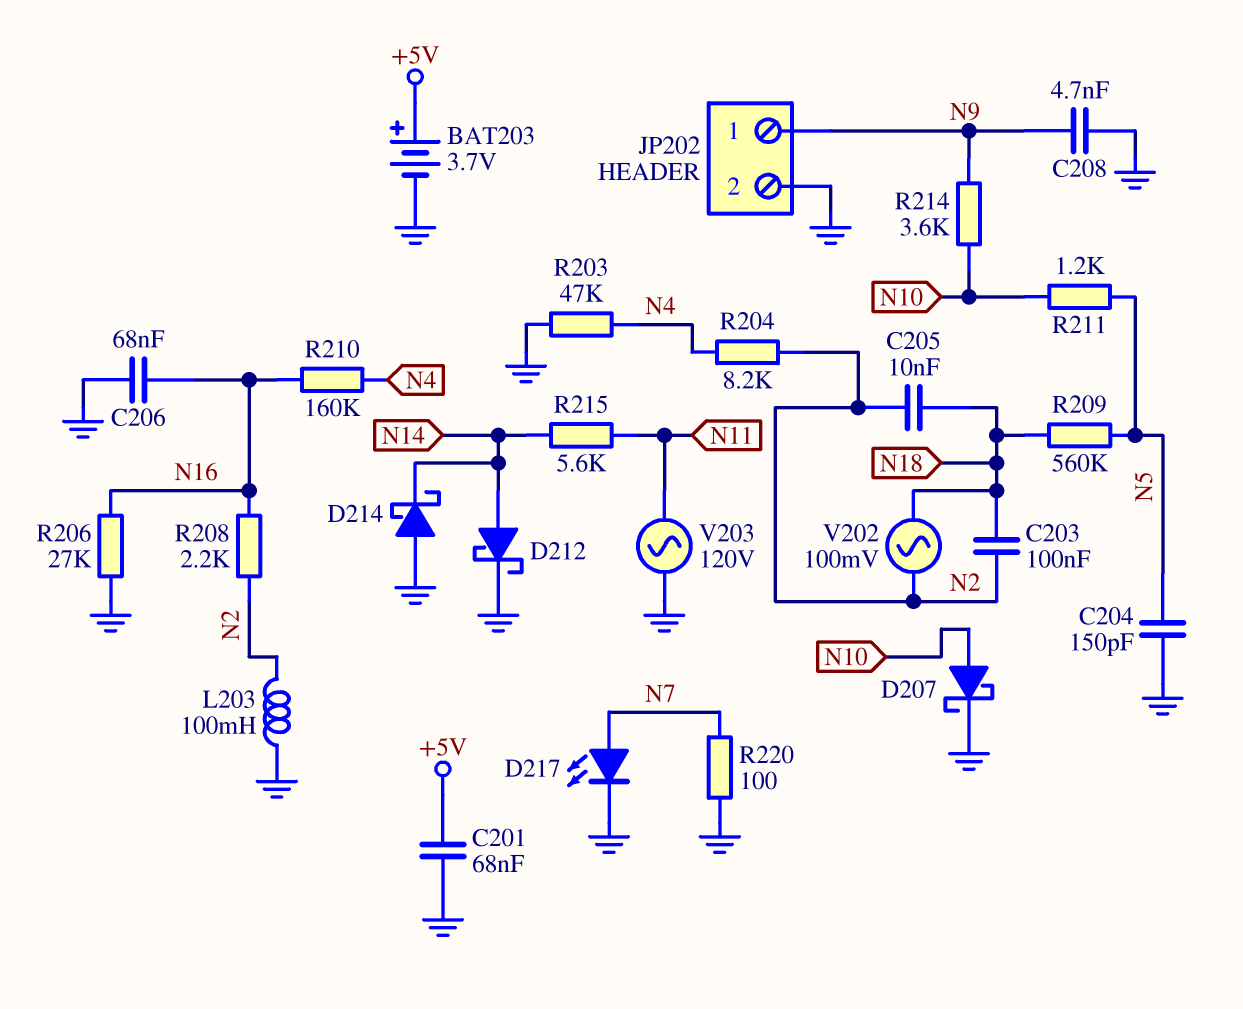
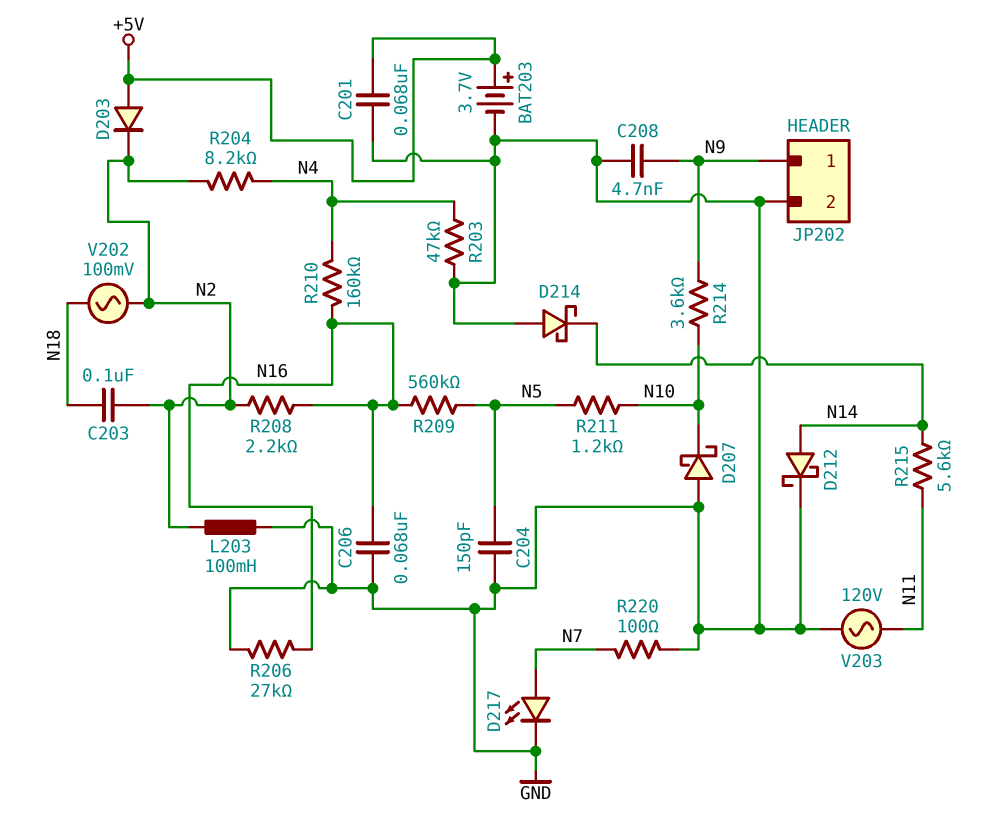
C205: 10nF (N2, N18) -> none
D203: none -> diode (A +5V, K N2)
D207: schottky (A N10, K GND) -> schottky (A GND, K N10)
R209: 560k (N5, N18) -> 560k (N5, N16)

